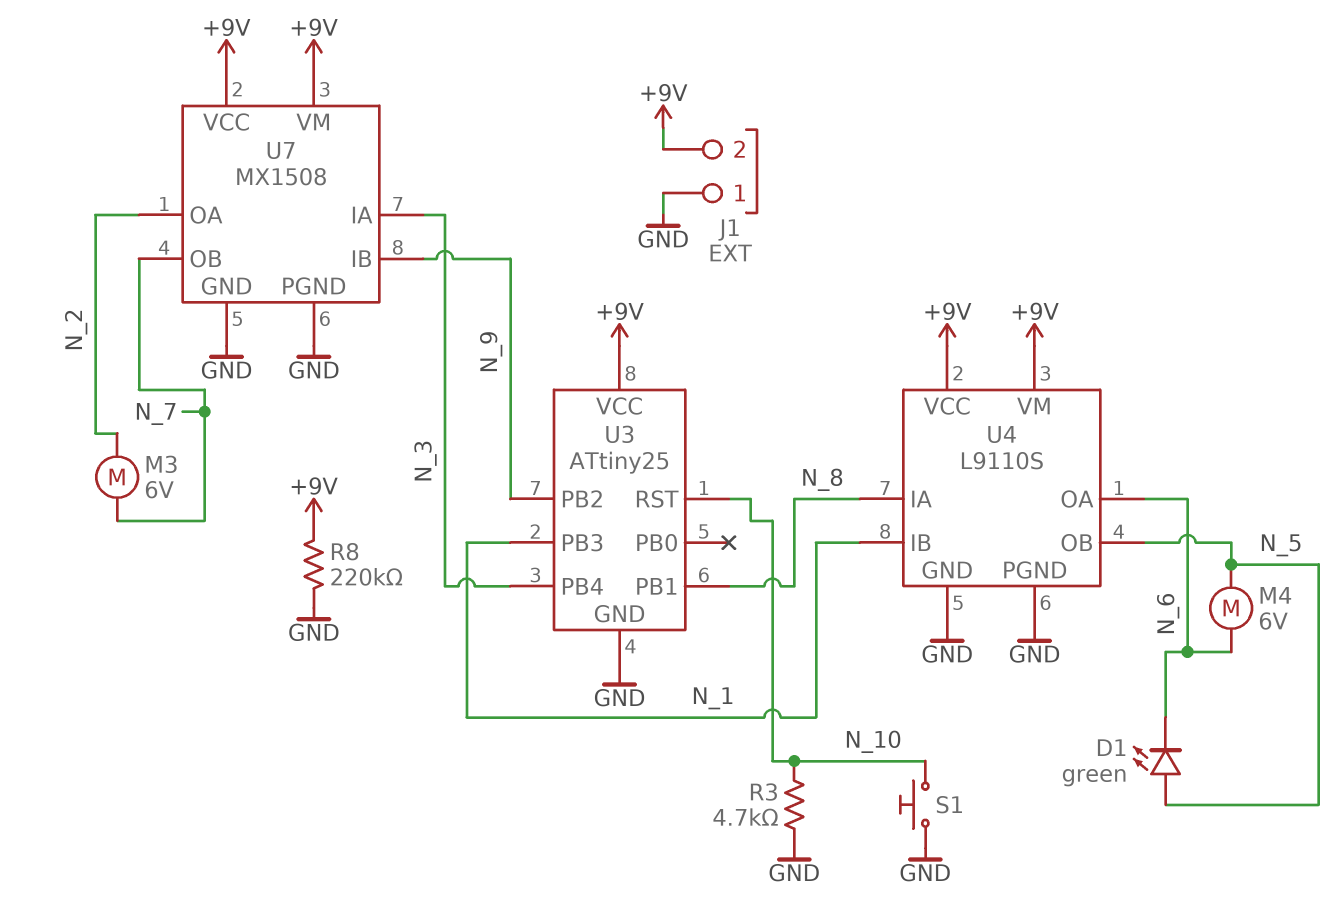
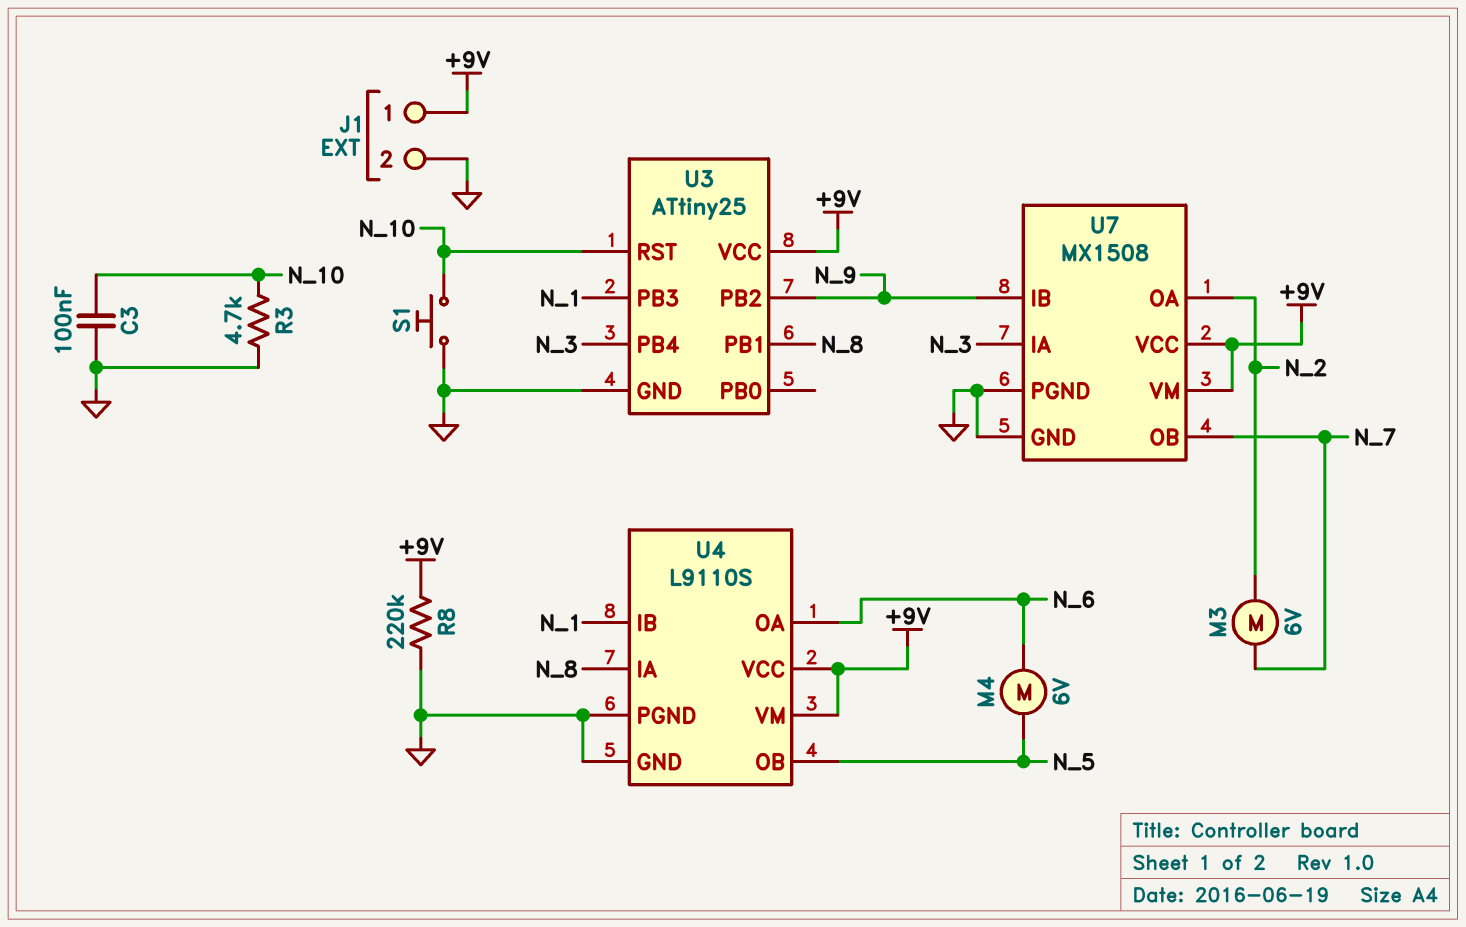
C3: none -> 100nF (GND, N_10)
D1: LED green (A N_5, K N_6) -> none
J1 pin 1: GND -> +9V
J1 pin 2: +9V -> GND

